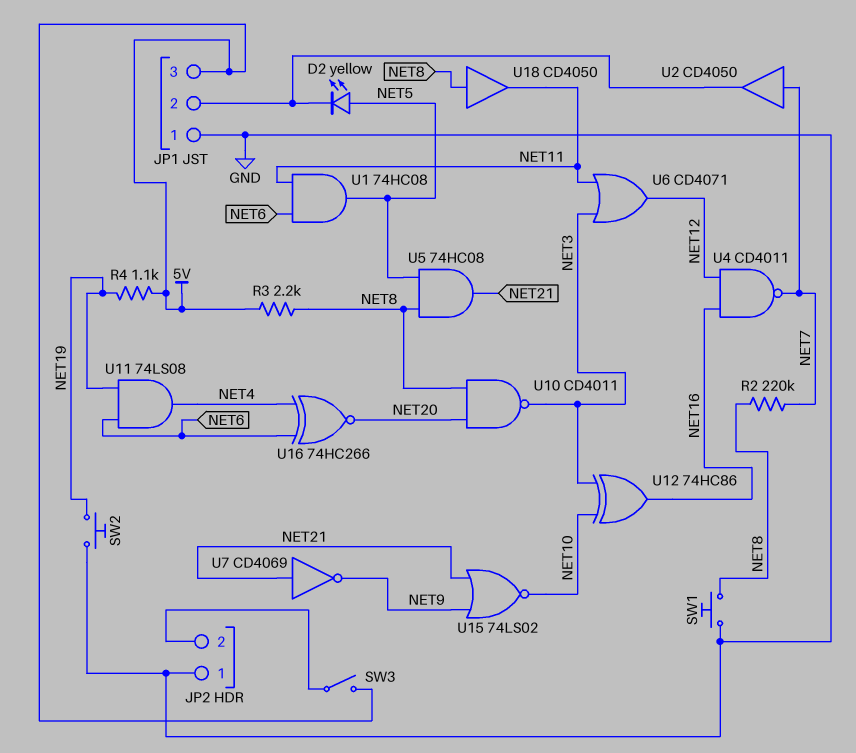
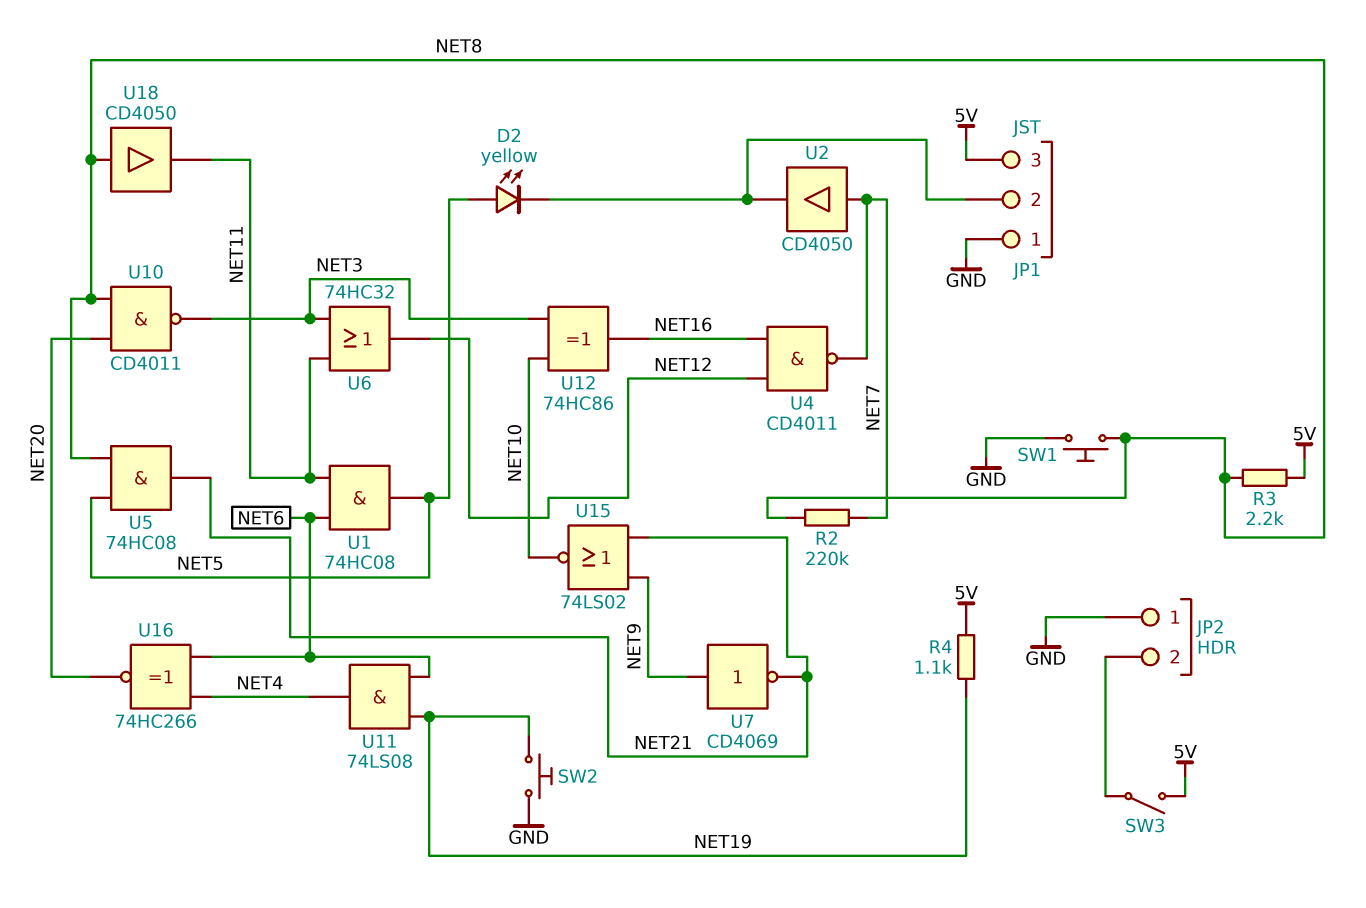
U6: OR CD4071 (in NET3, in NET11, out NET12) -> OR 74HC32 (in NET3, in NET11, out NET12)
U7: NOT CD4069 (in NET21, out NET9) -> NOT CD4069 (in NET9, out NET21)

